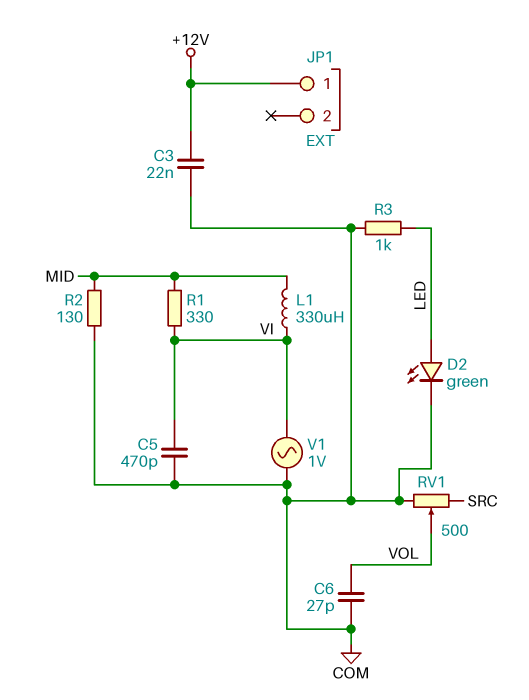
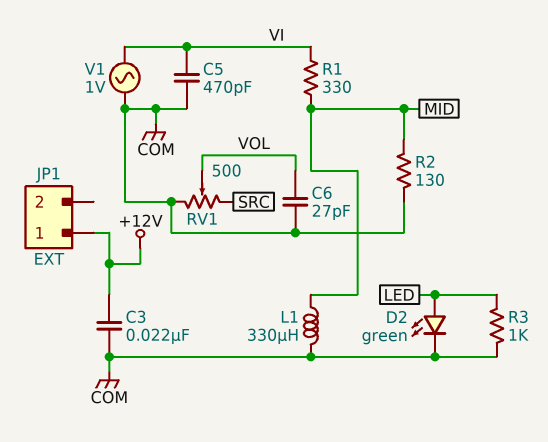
L1: 330uH (MID, VI) -> 330uH (COM, MID)

